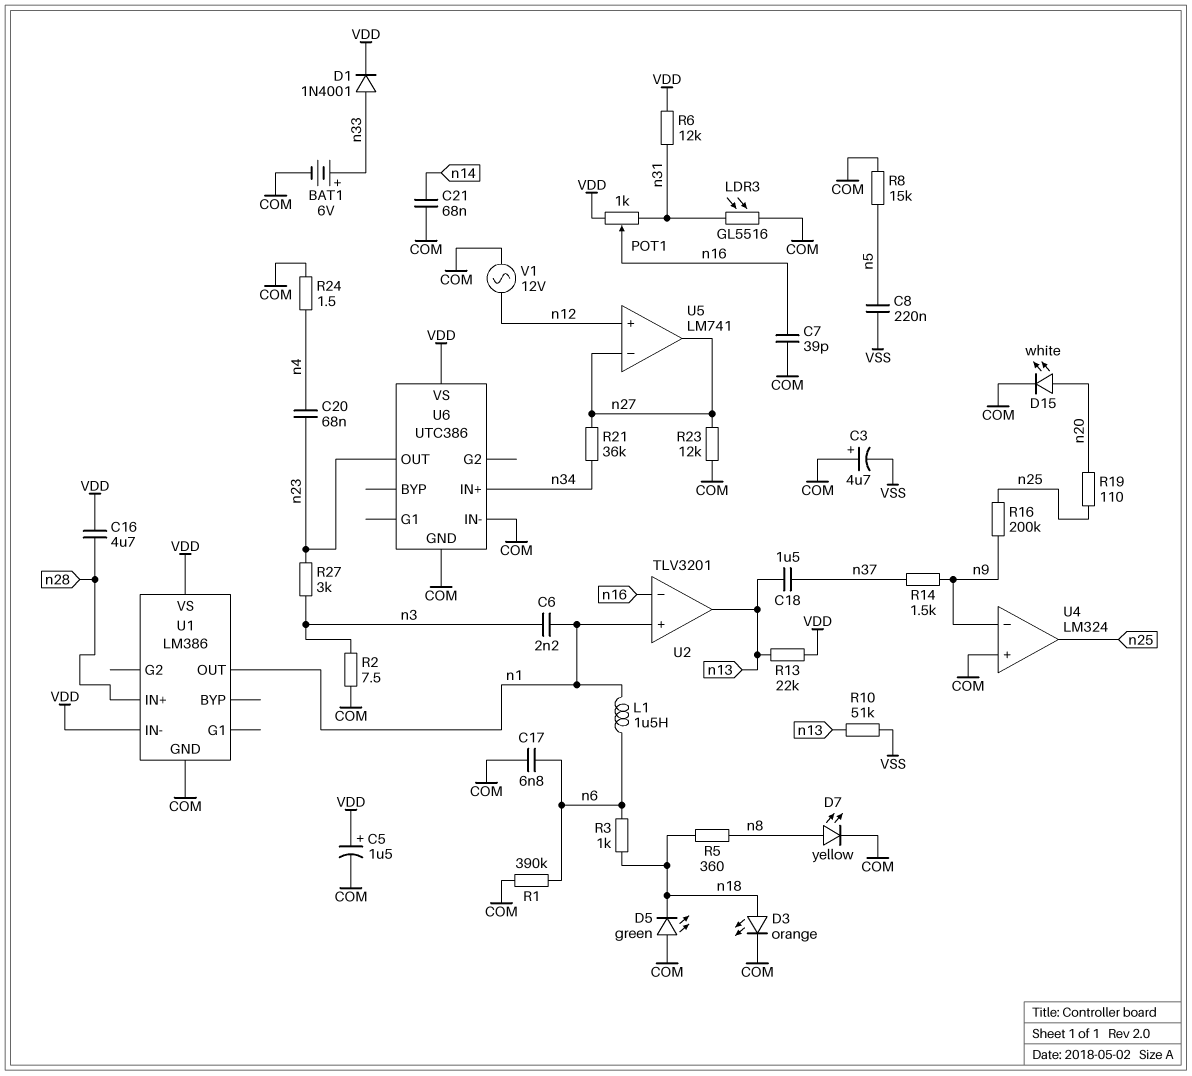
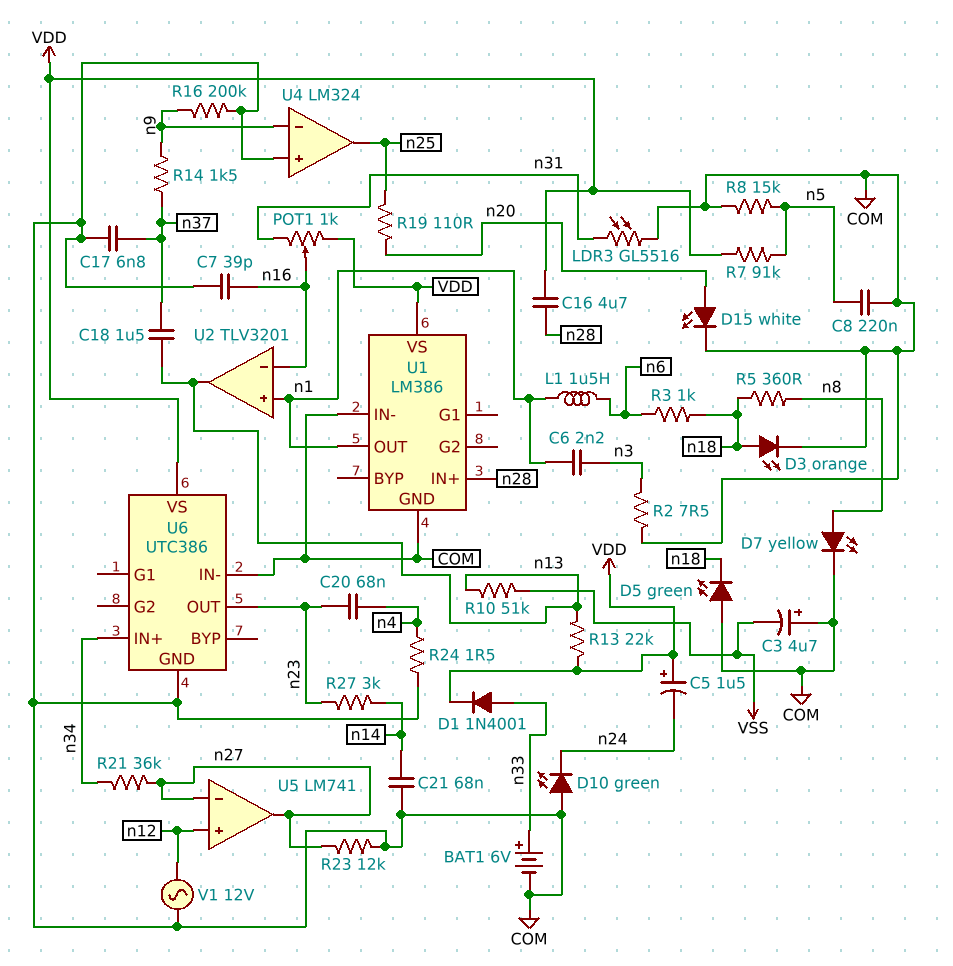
C5: 1.5uF (plus VDD, minus COM) -> 1.5uF (plus VDD, minus n24)
C8: 220nF (VSS, n5) -> 220nF (COM, n5)
C17: 6.8nF (COM, n6) -> 6.8nF (COM, n37)
D10: none -> LED green (A COM, K n24)
R1: 390k (COM, n6) -> none
R6: 12k (VDD, n31) -> none
R7: none -> 91k (VDD, n5)
R16: 200k (n9, n25) -> 200k (COM, n9)
R27: 3k (n3, n23) -> 3k (n14, n23)
U1 pin IN-: VDD -> COM

